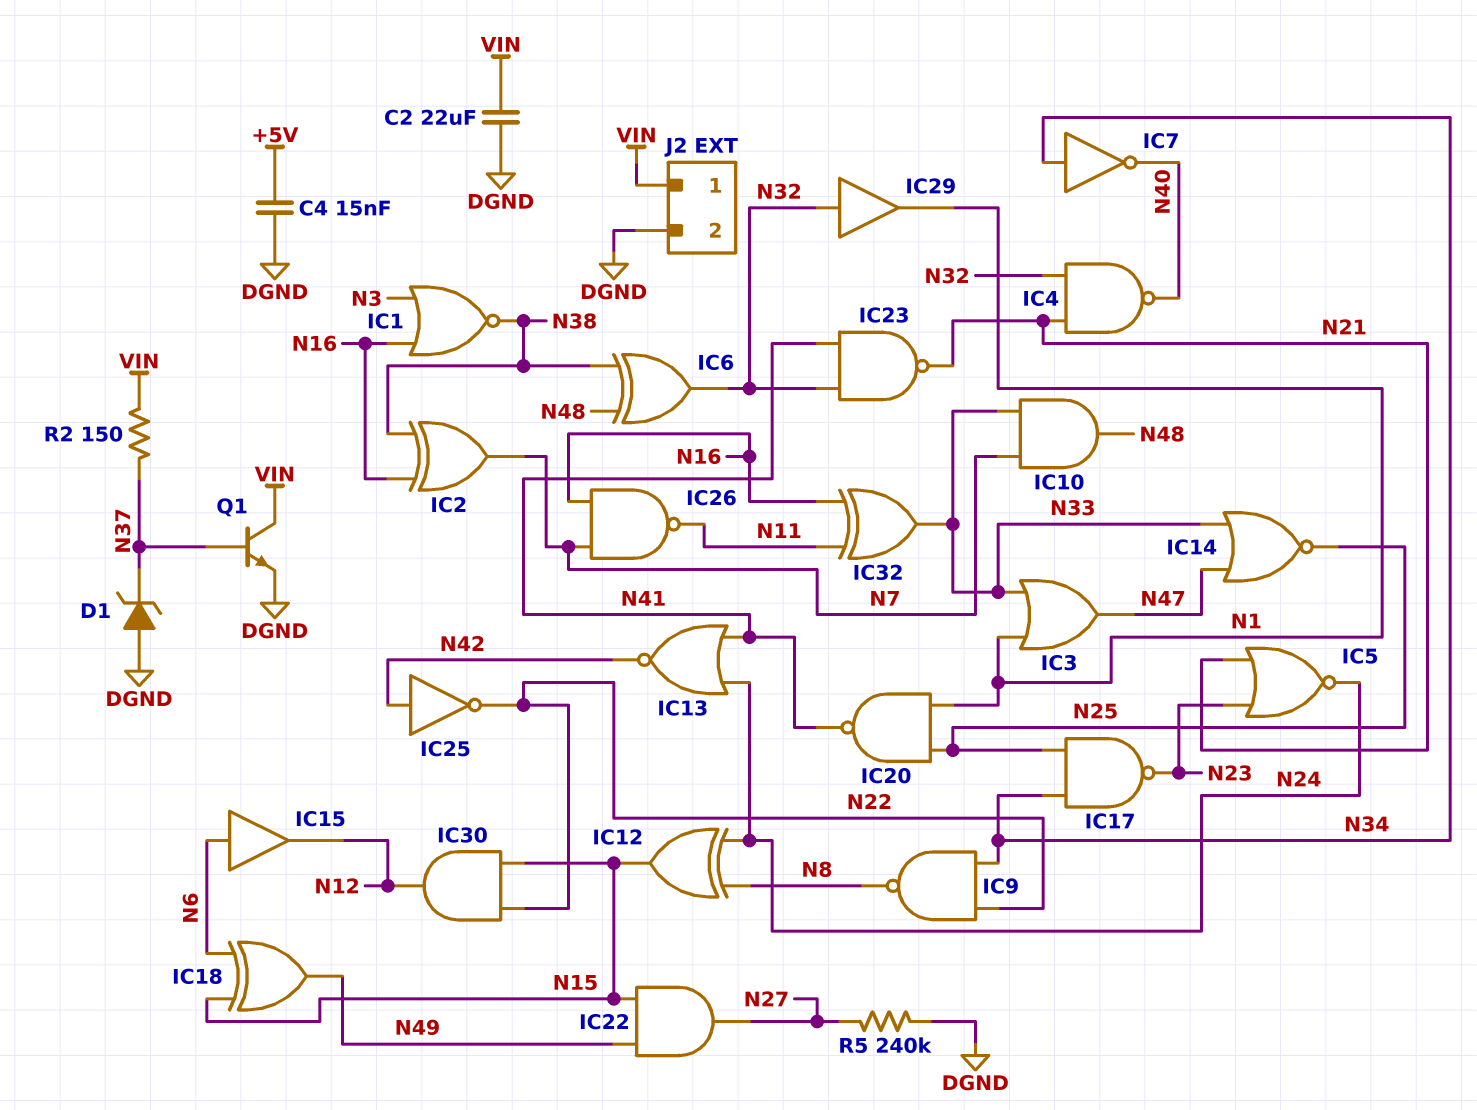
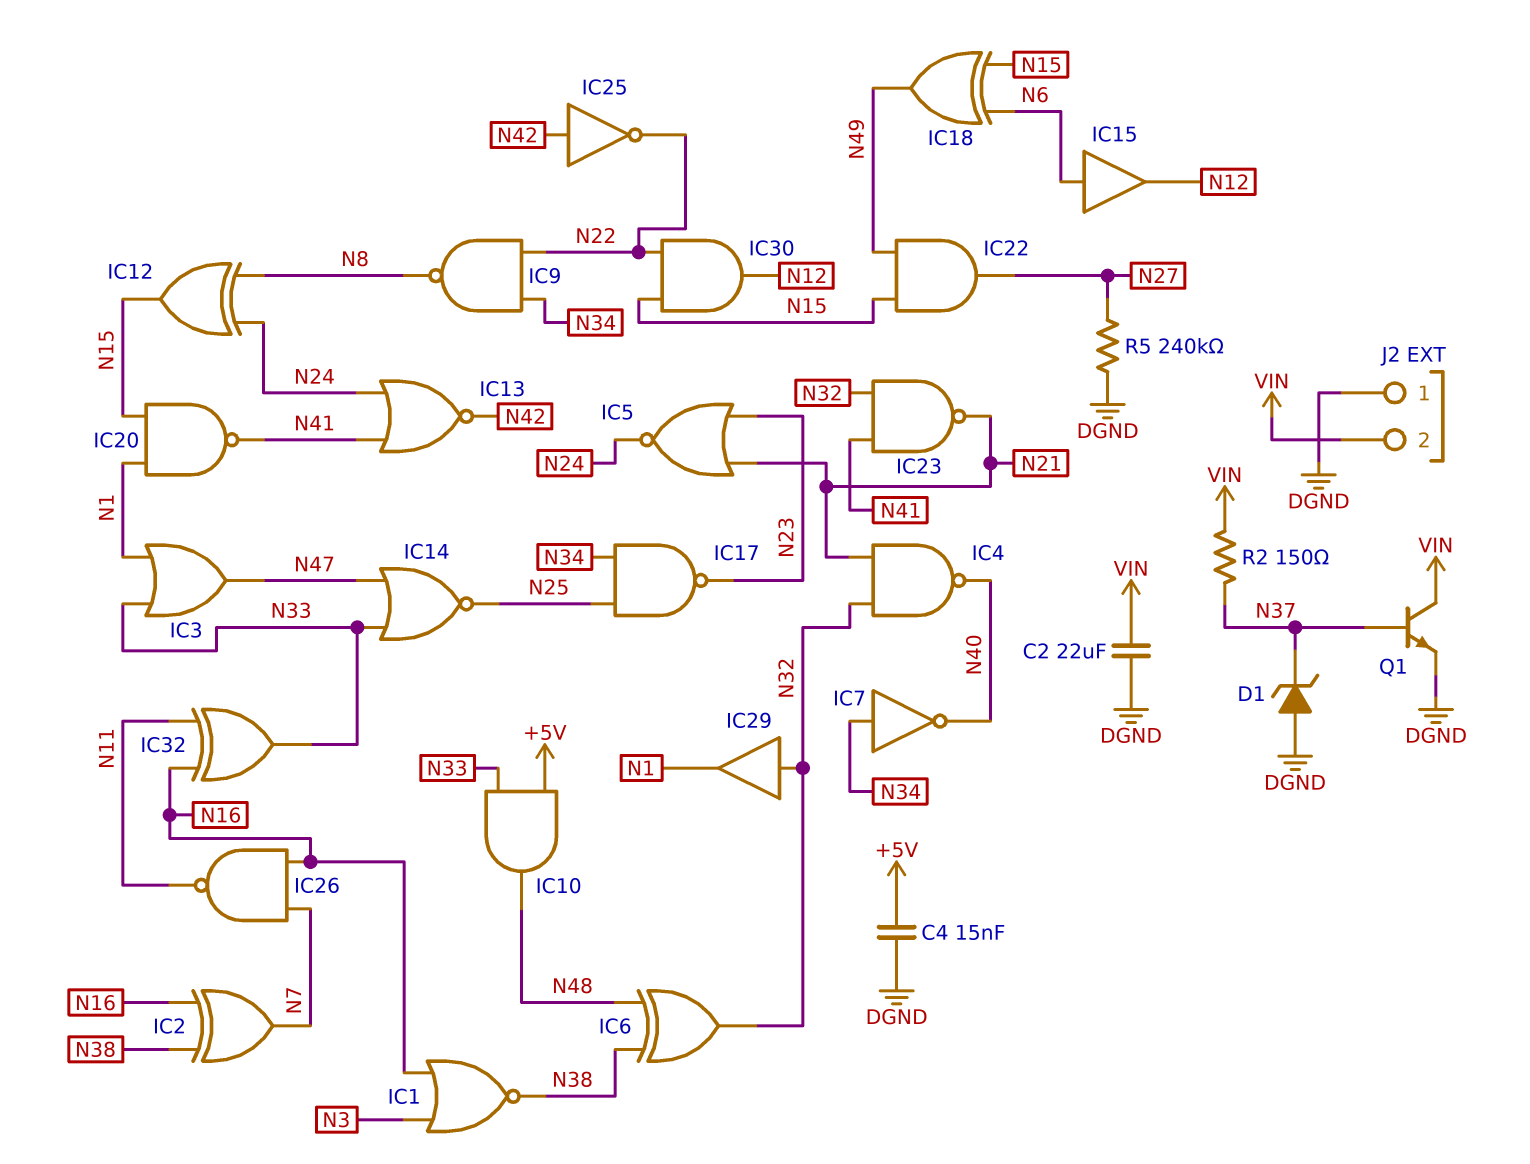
IC10: AND (in N7, in N33, out N48) -> AND (in +5V, in N33, out N48)
IC20: NAND (in N1, in N25, out N41) -> NAND (in N1, in N15, out N41)
J2 pin 1: VIN -> DGND
J2 pin 2: DGND -> VIN

